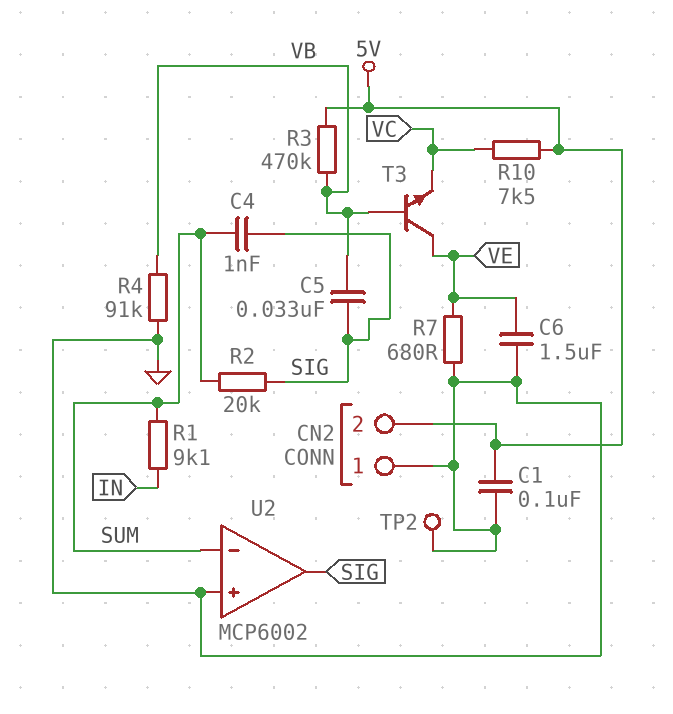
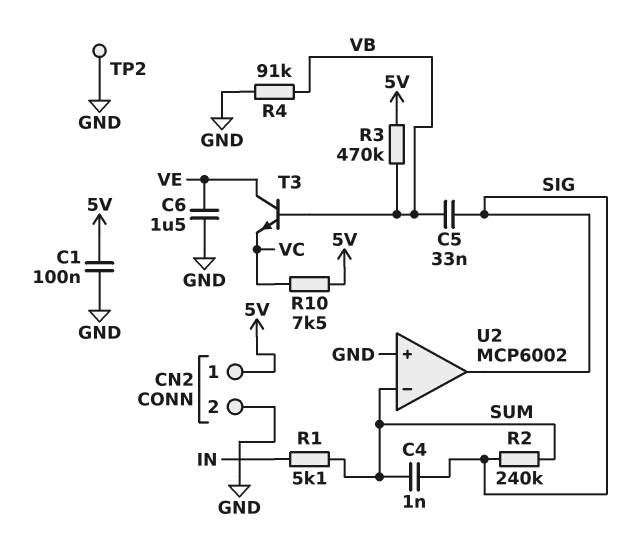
CN2 pin 1: GND -> 5V
CN2 pin 2: 5V -> GND
R1: 9.1k (IN, SUM) -> 5.1k (IN, SUM)
R2: 20k (SIG, SUM) -> 240k (SIG, SUM)
R7: 680 (GND, VE) -> none

